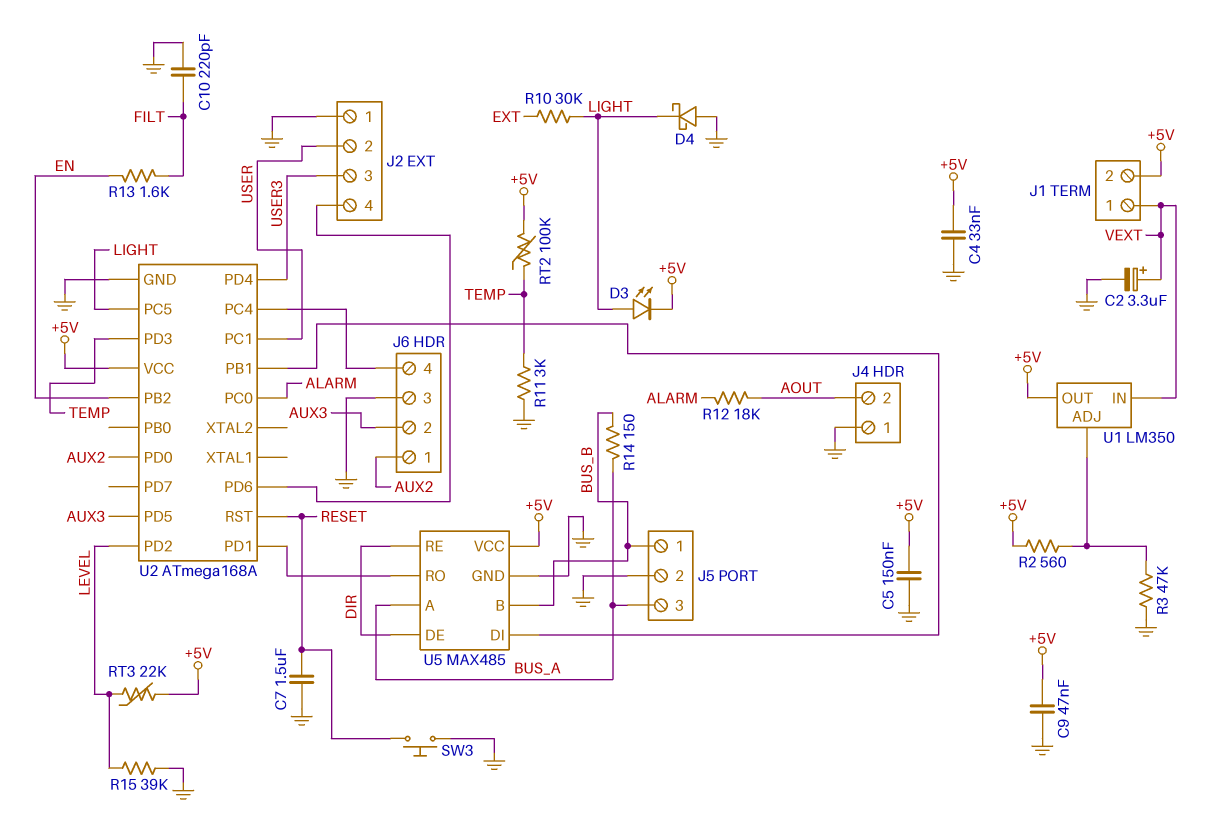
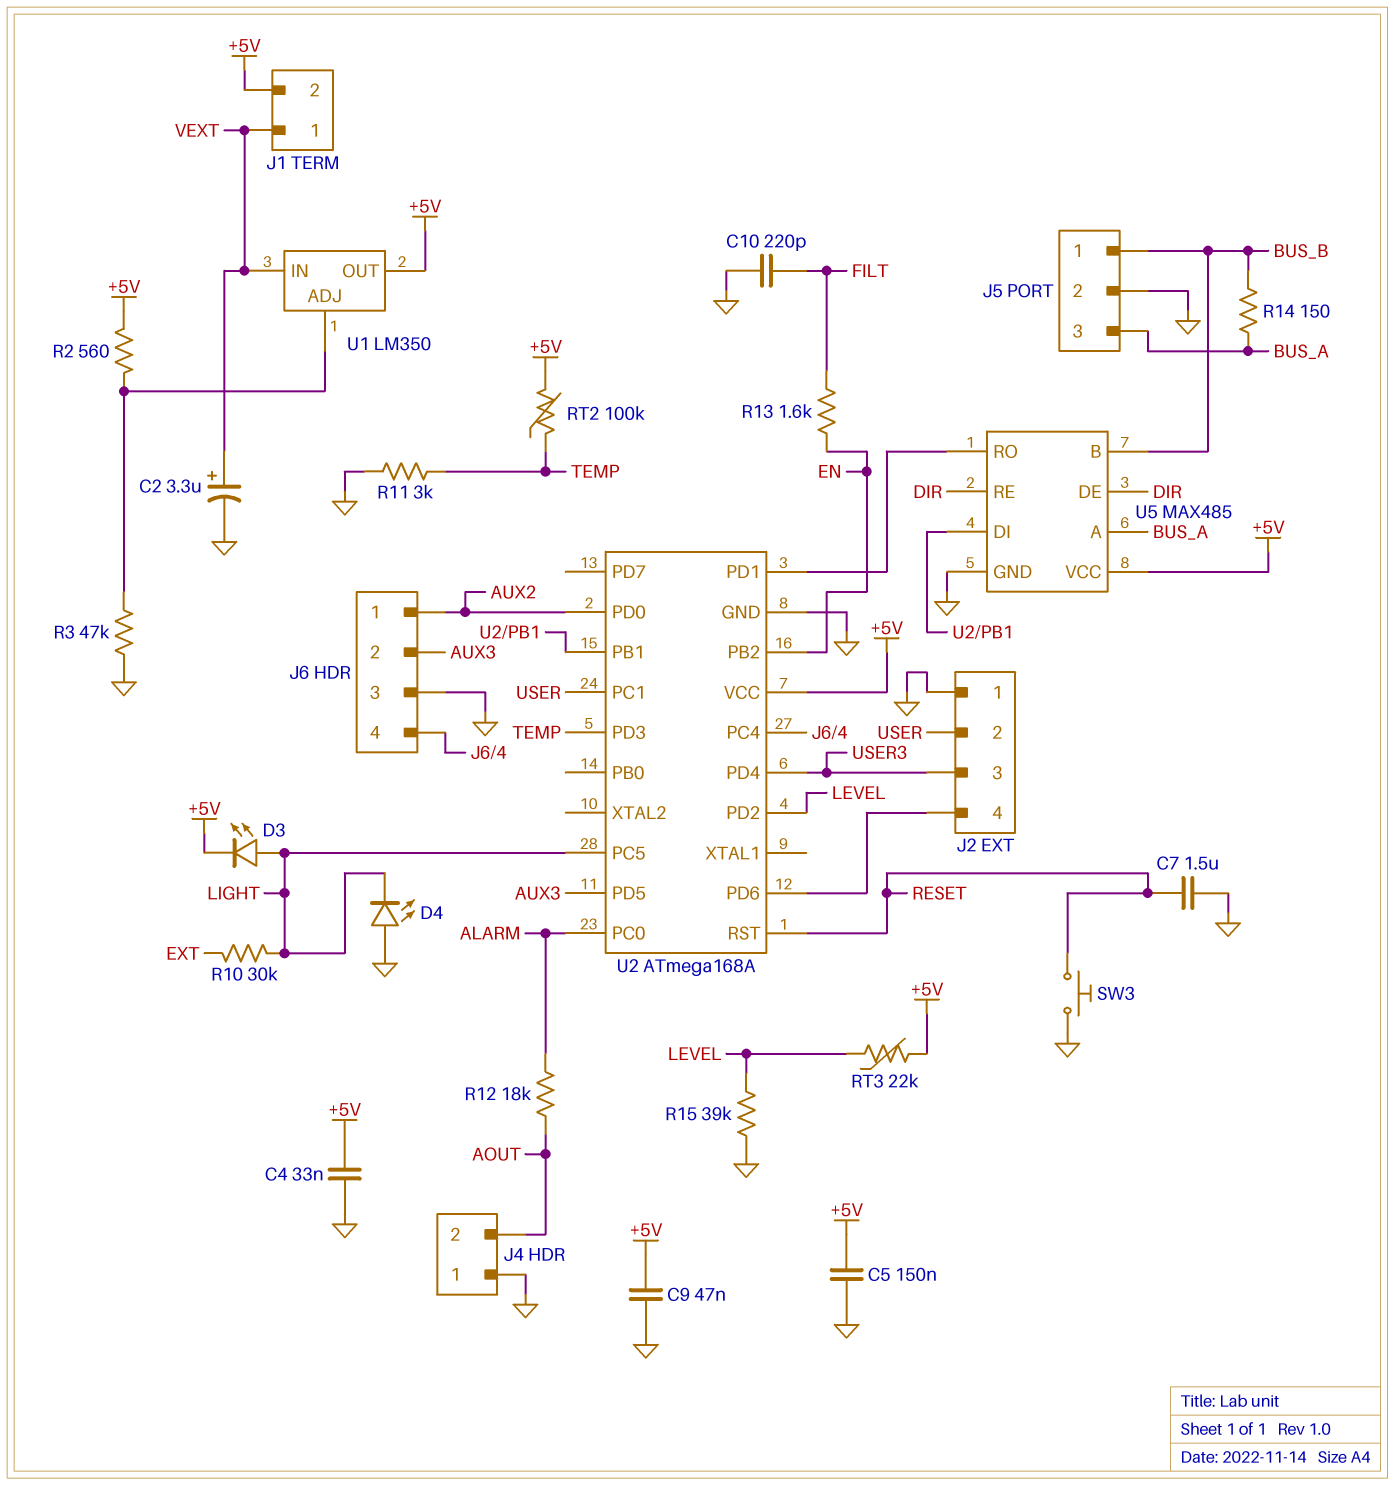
D4: schottky (A GND, K LIGHT) -> LED (A GND, K LIGHT)

